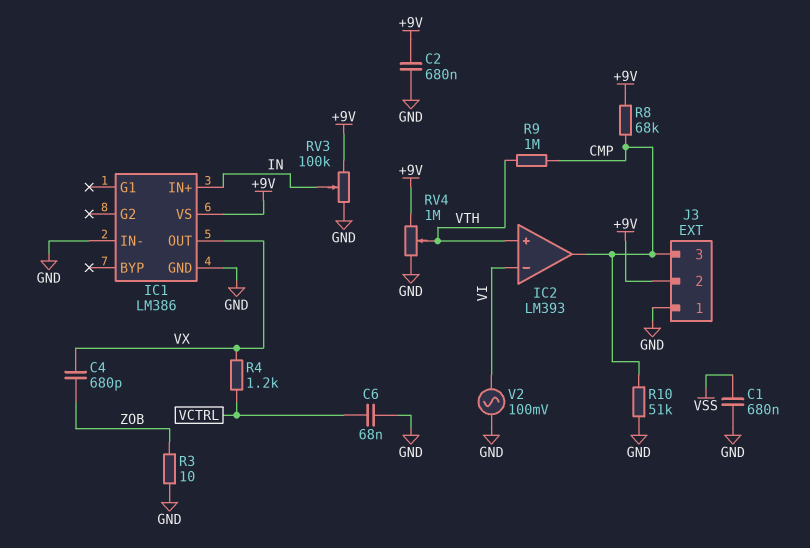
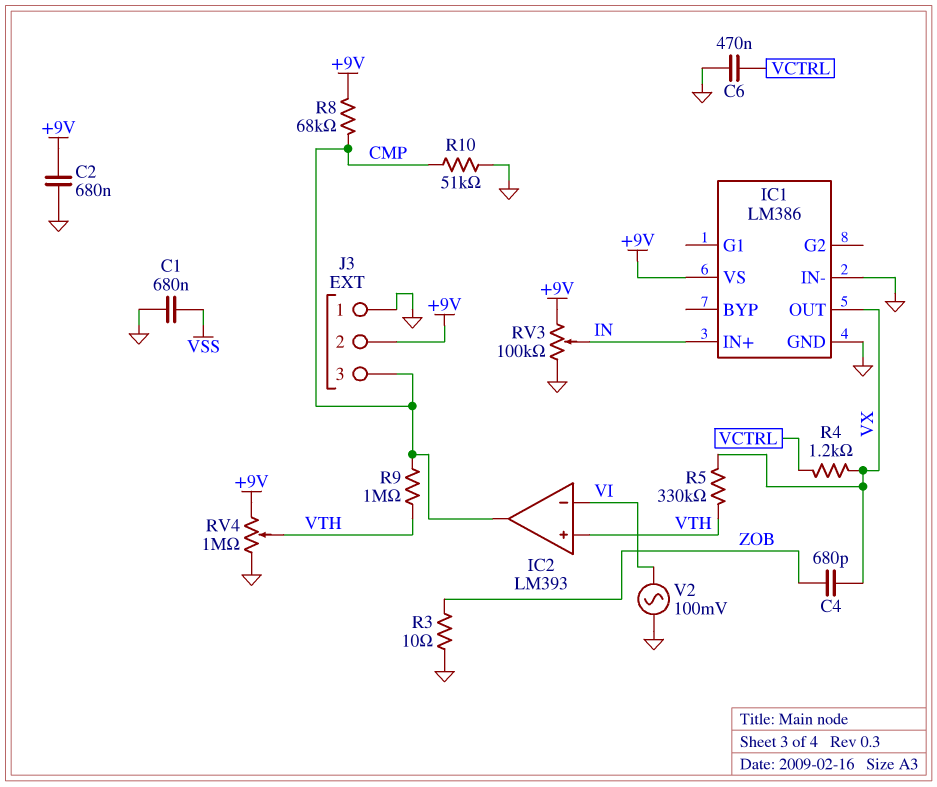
C6: 68nF (GND, VCTRL) -> 470nF (GND, VCTRL)
R5: none -> 330k (VTH, VX)

